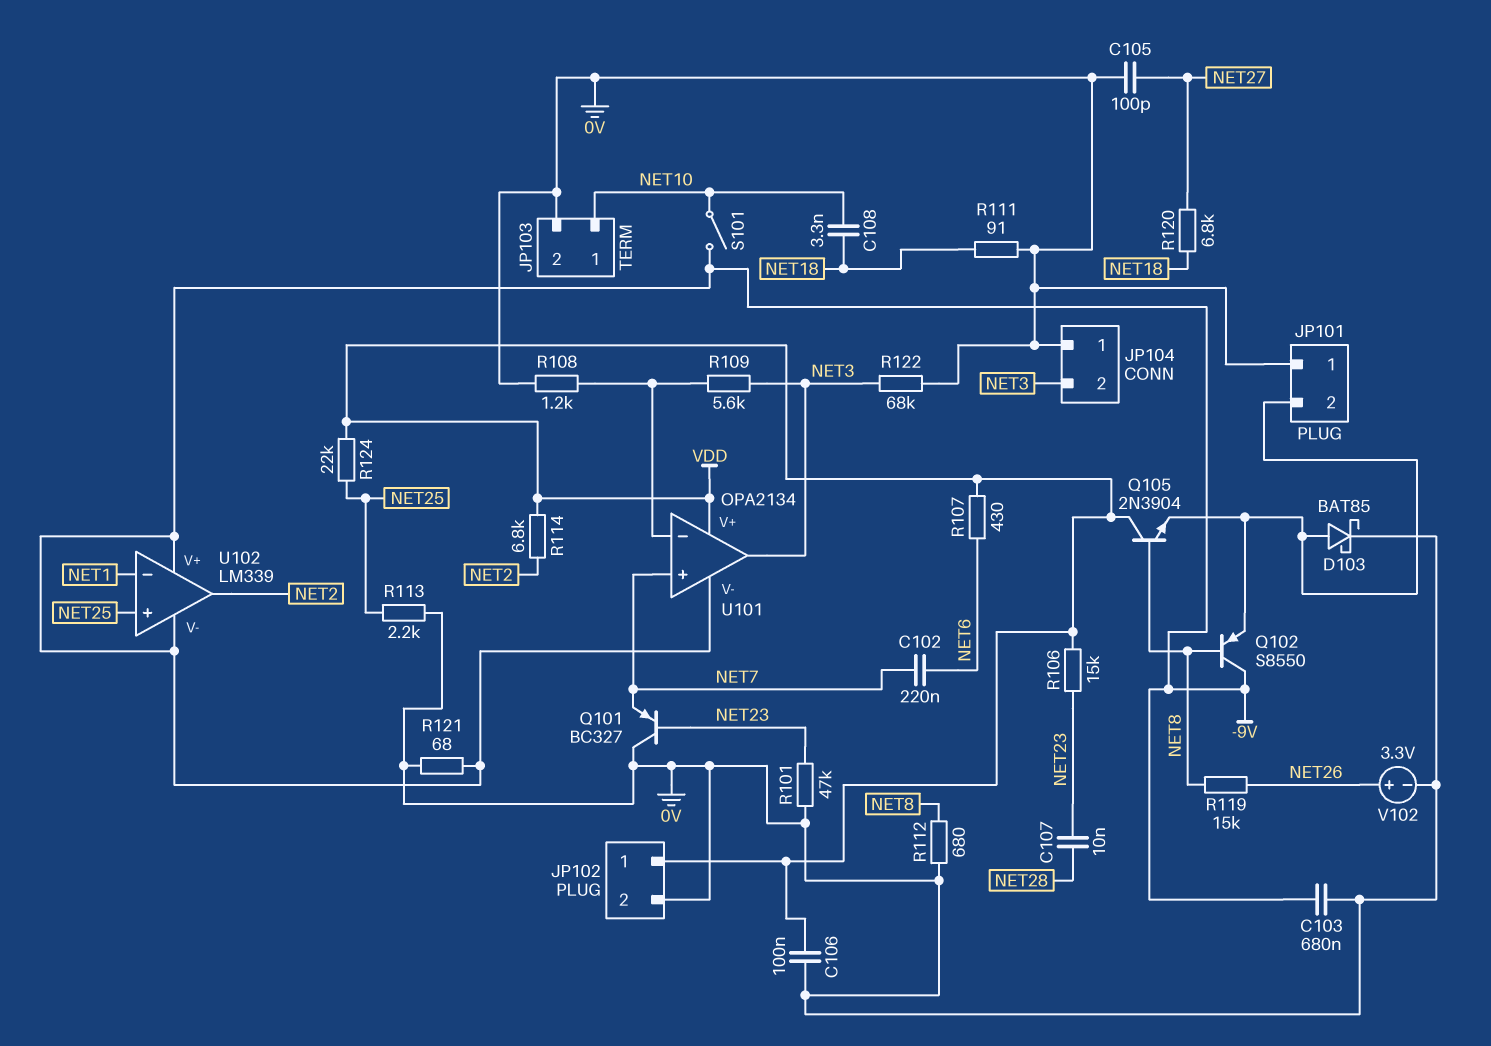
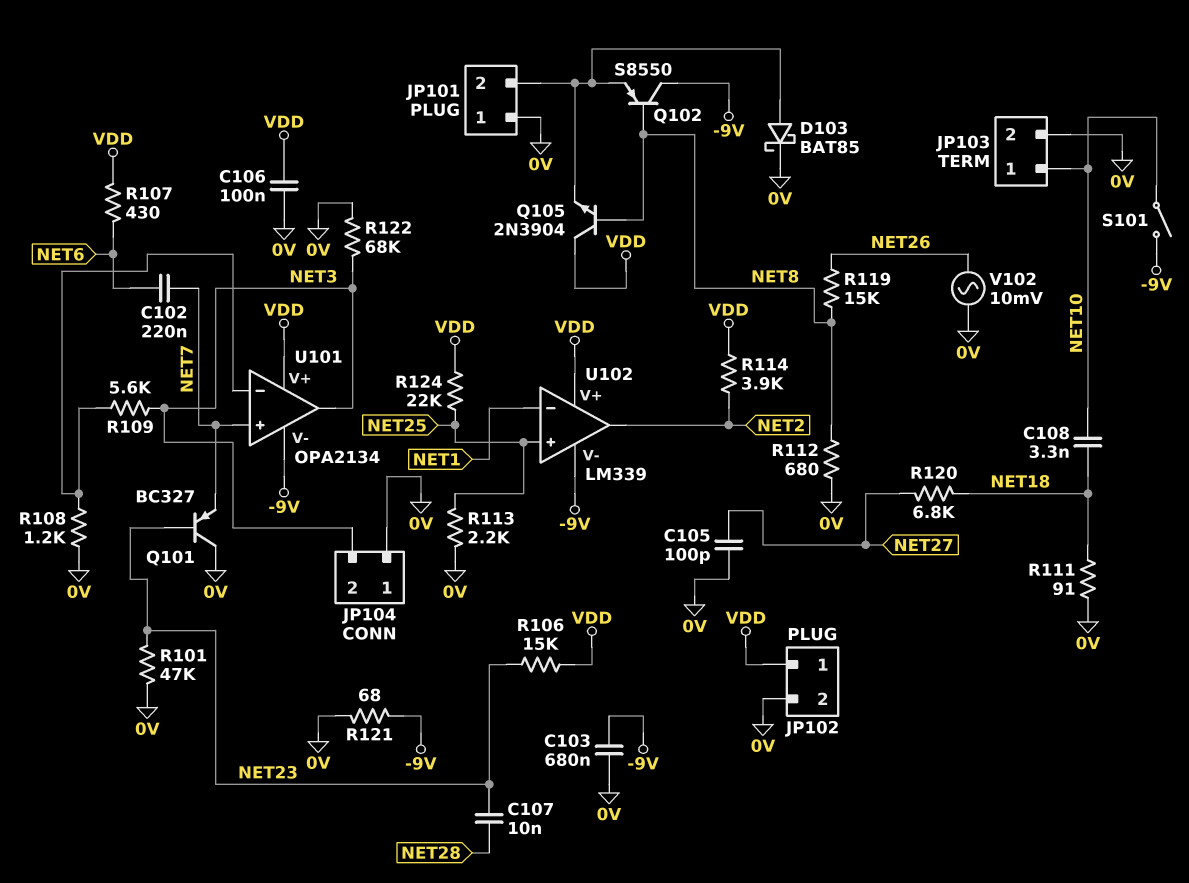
R114: 6.8k (NET2, VDD) -> 3.9k (NET2, VDD)
U102 pin V+: -9V -> VDD
V102: 3.3V (plus NET26, minus 0V) -> AC 10mV (0V, NET26)

